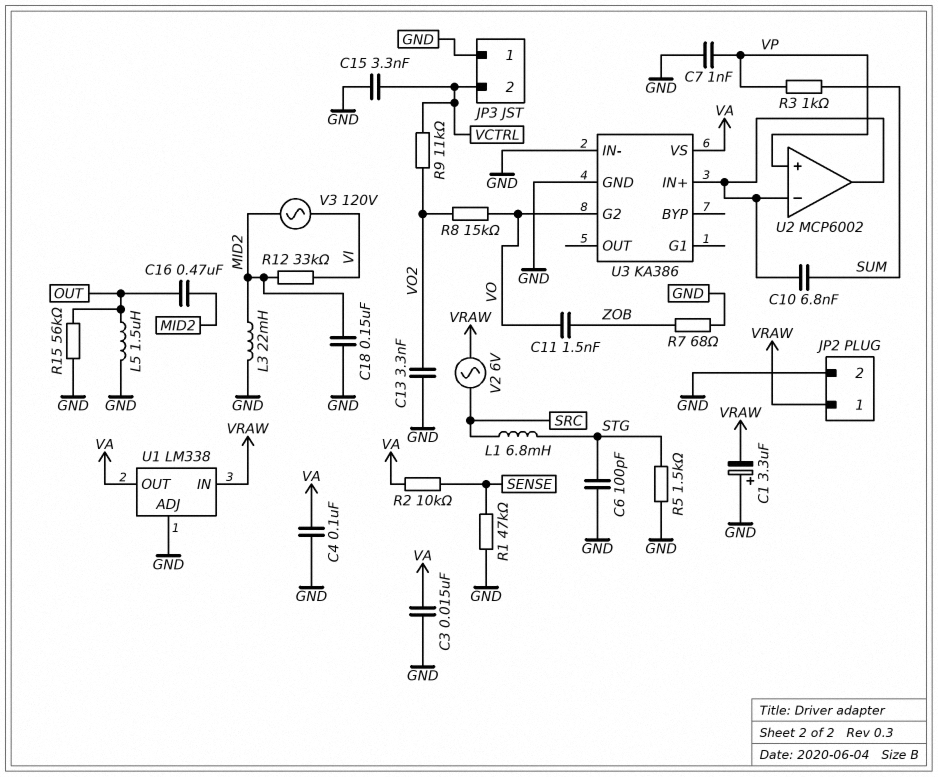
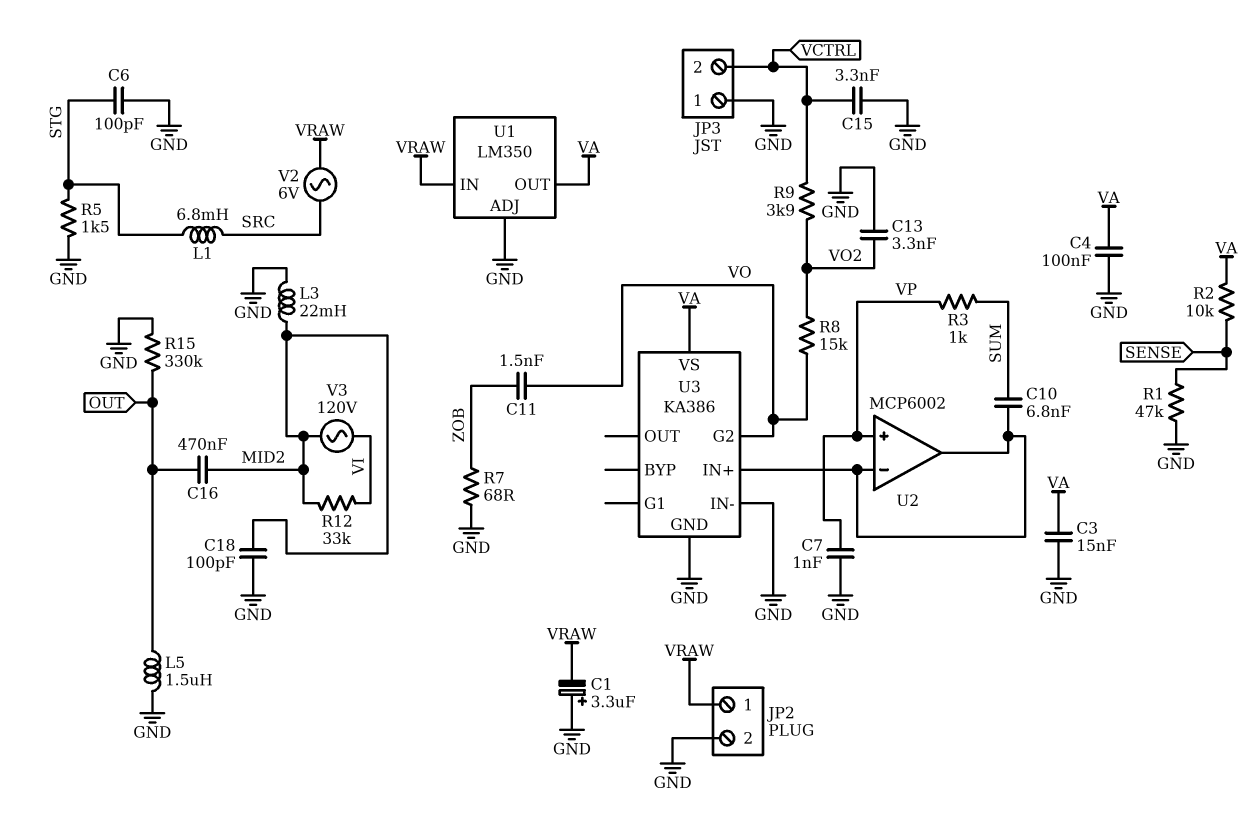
C18: 150nF (GND, MID2) -> 100pF (GND, MID2)
R9: 11k (VCTRL, VO2) -> 3.9k (VCTRL, VO2)
R15: 56k (GND, OUT) -> 330k (GND, OUT)
U1: LM338 -> LM350

